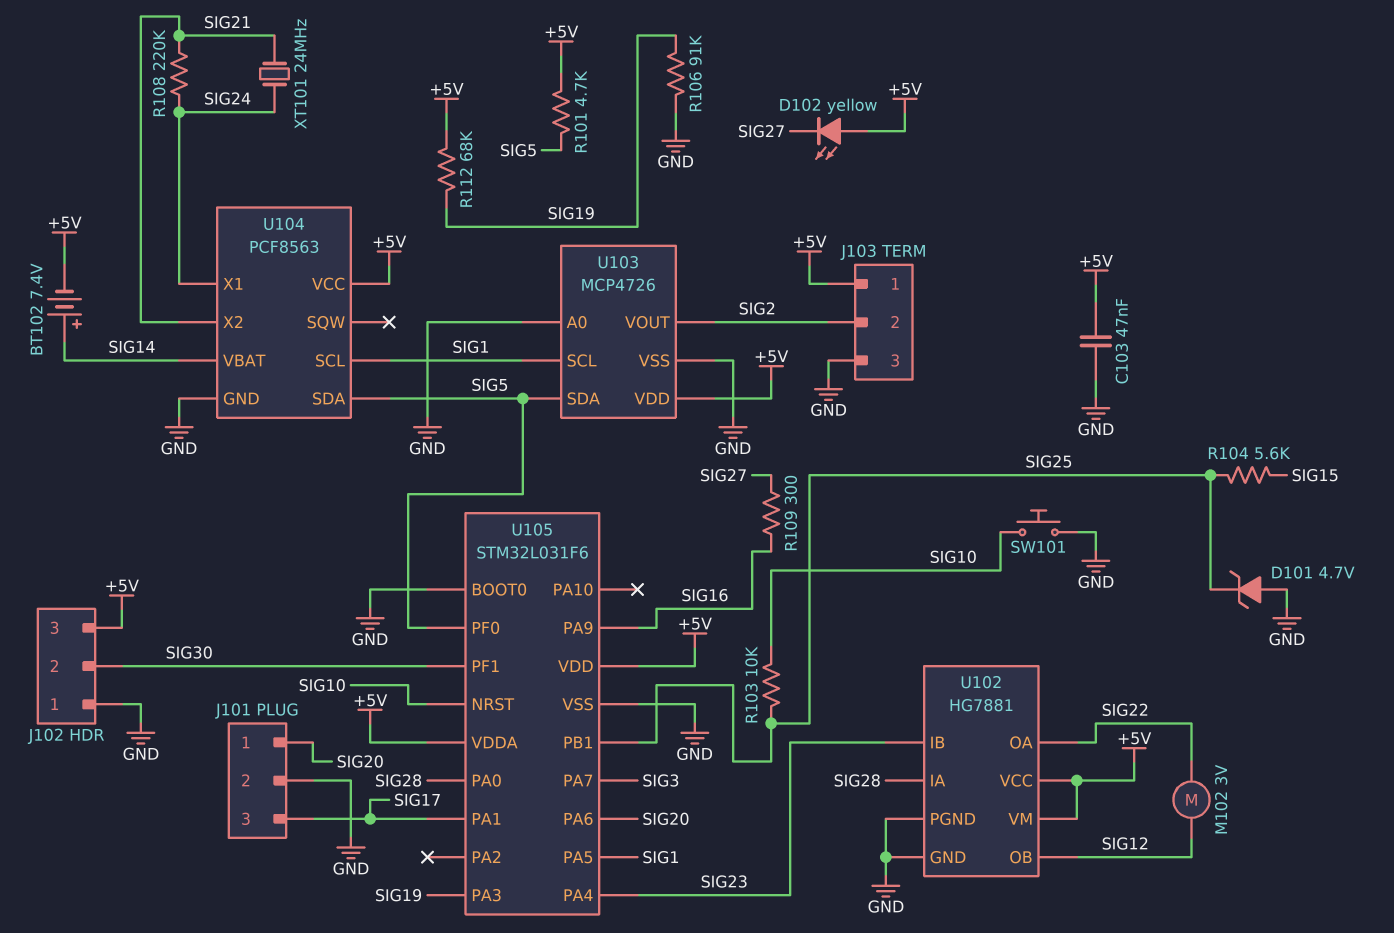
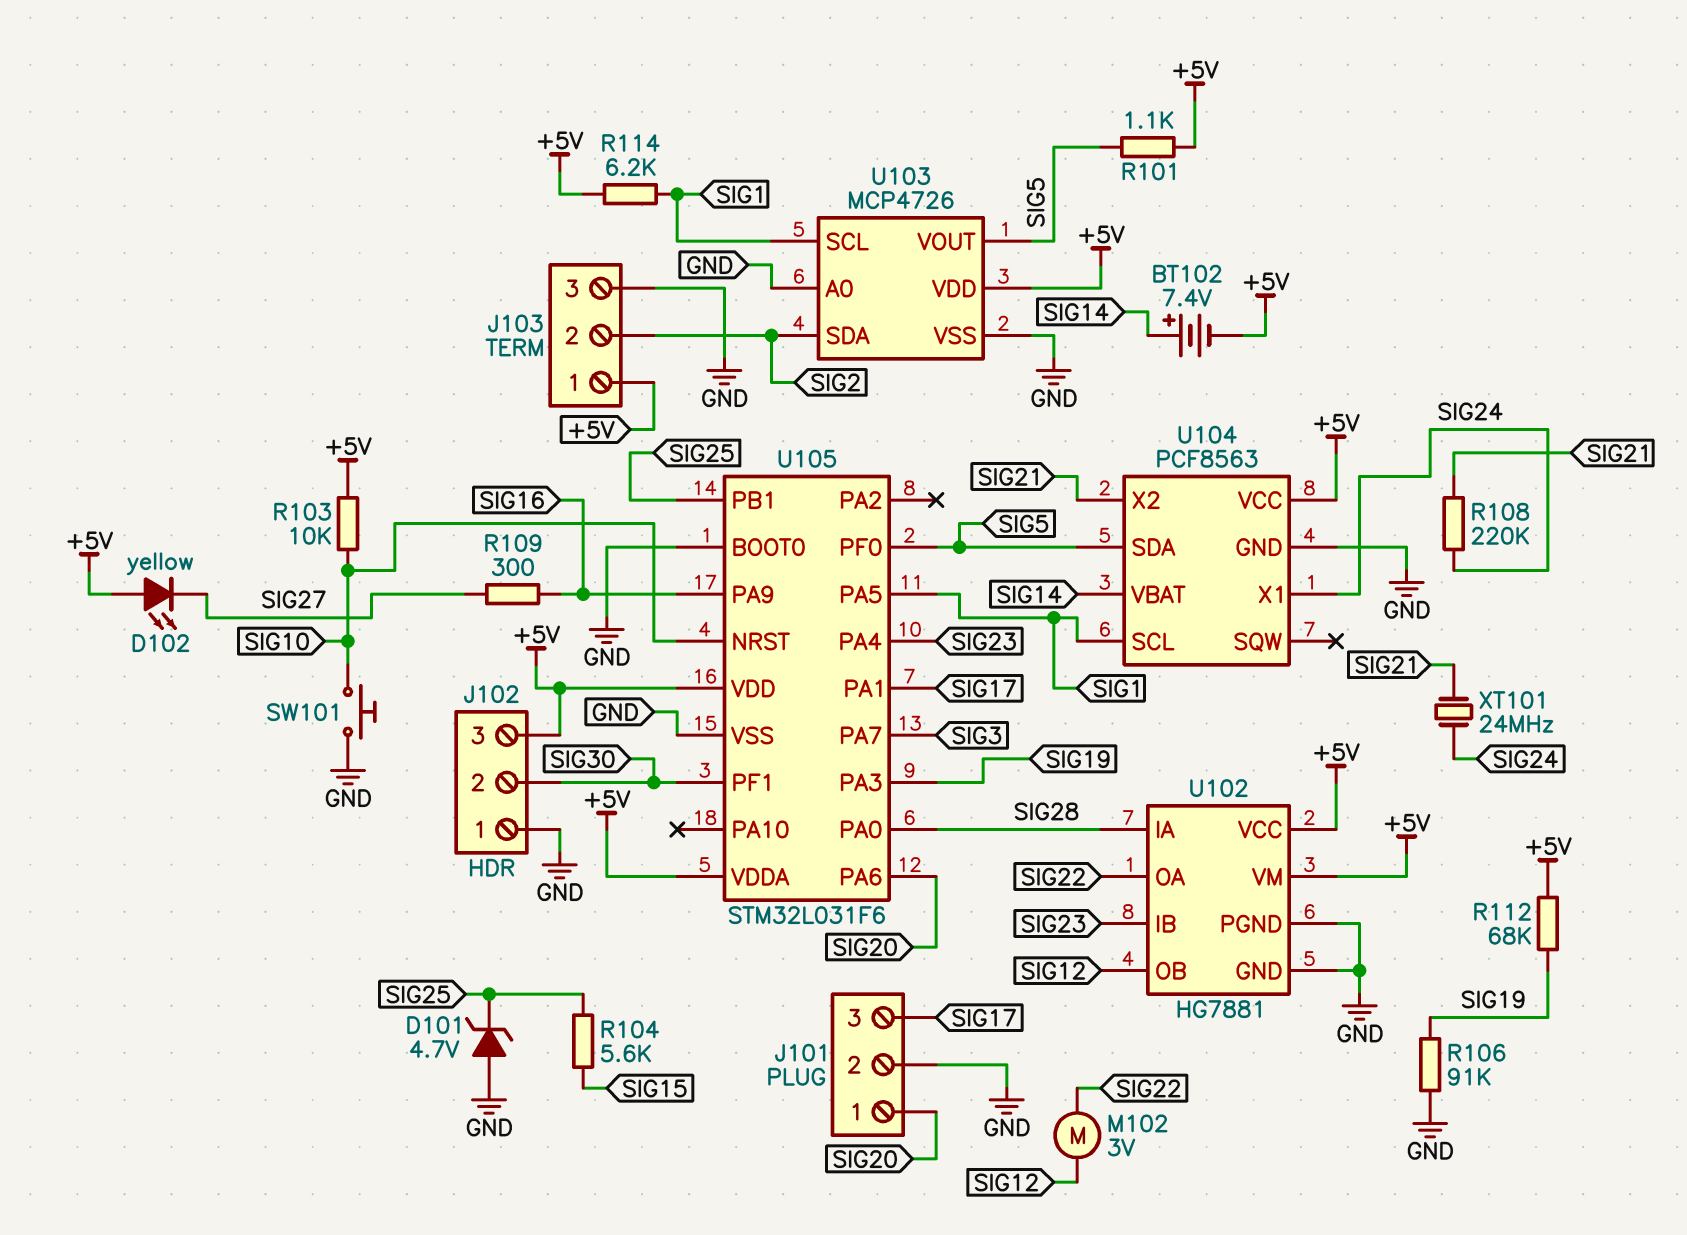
C103: 47nF (+5V, GND) -> none
R101: 4.7k (+5V, SIG5) -> 1.1k (+5V, SIG5)
R103: 10k (SIG10, SIG25) -> 10k (+5V, SIG10)
R114: none -> 6.2k (+5V, SIG1)
U103 pin SDA: SIG5 -> SIG2
U103 pin VOUT: SIG2 -> SIG5

